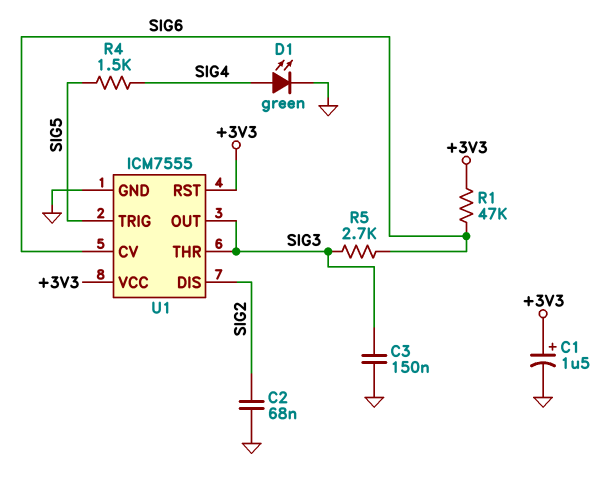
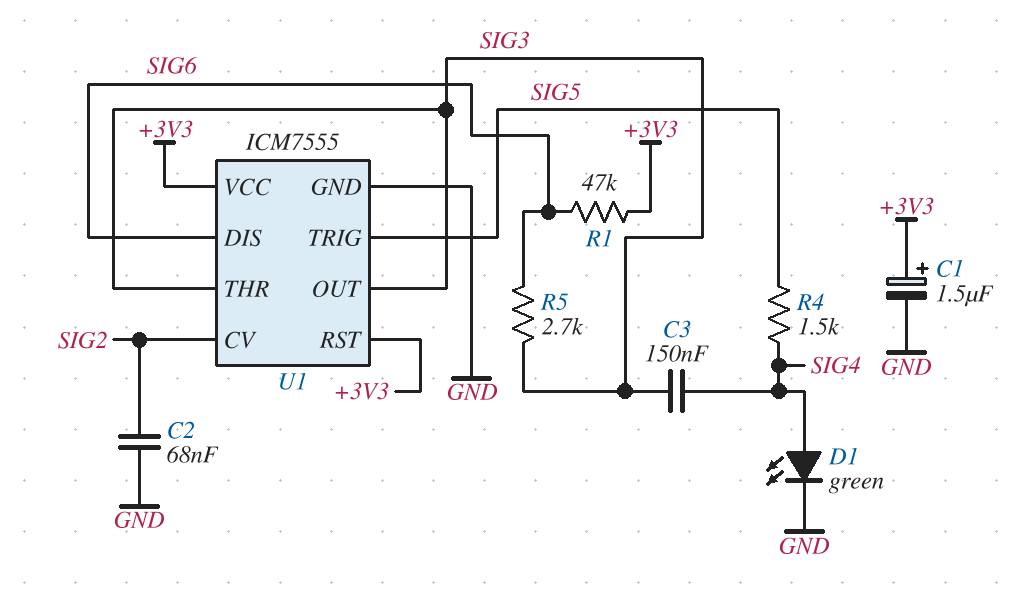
C3: 150nF (GND, SIG3) -> 150nF (SIG3, SIG4)
U1 pin CV: SIG6 -> SIG2
U1 pin DIS: SIG2 -> SIG6

